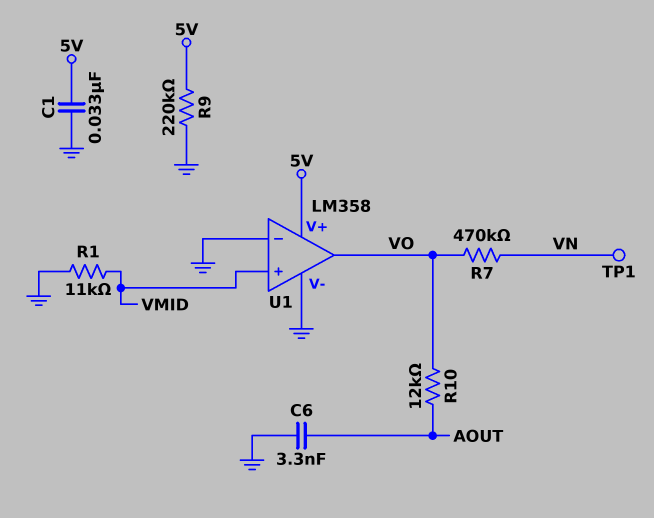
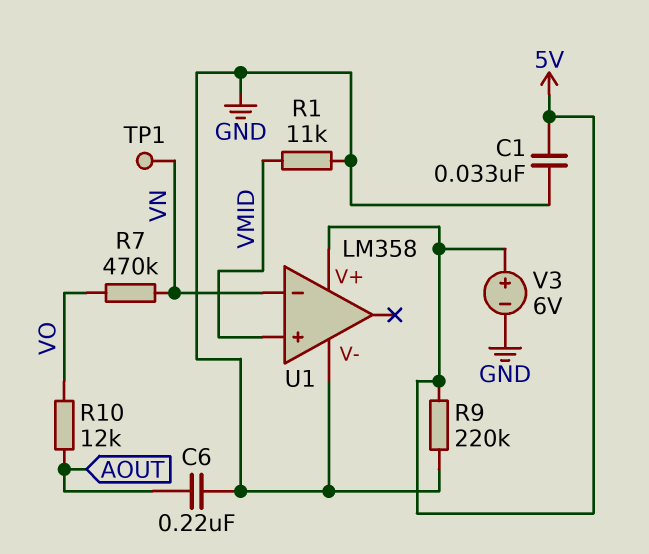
C6: 3.3nF (AOUT, GND) -> 220nF (AOUT, GND)
U1 pin in-: GND -> VN
U1 pin out: VO -> none
V3: none -> 6V (plus 5V, minus GND)

